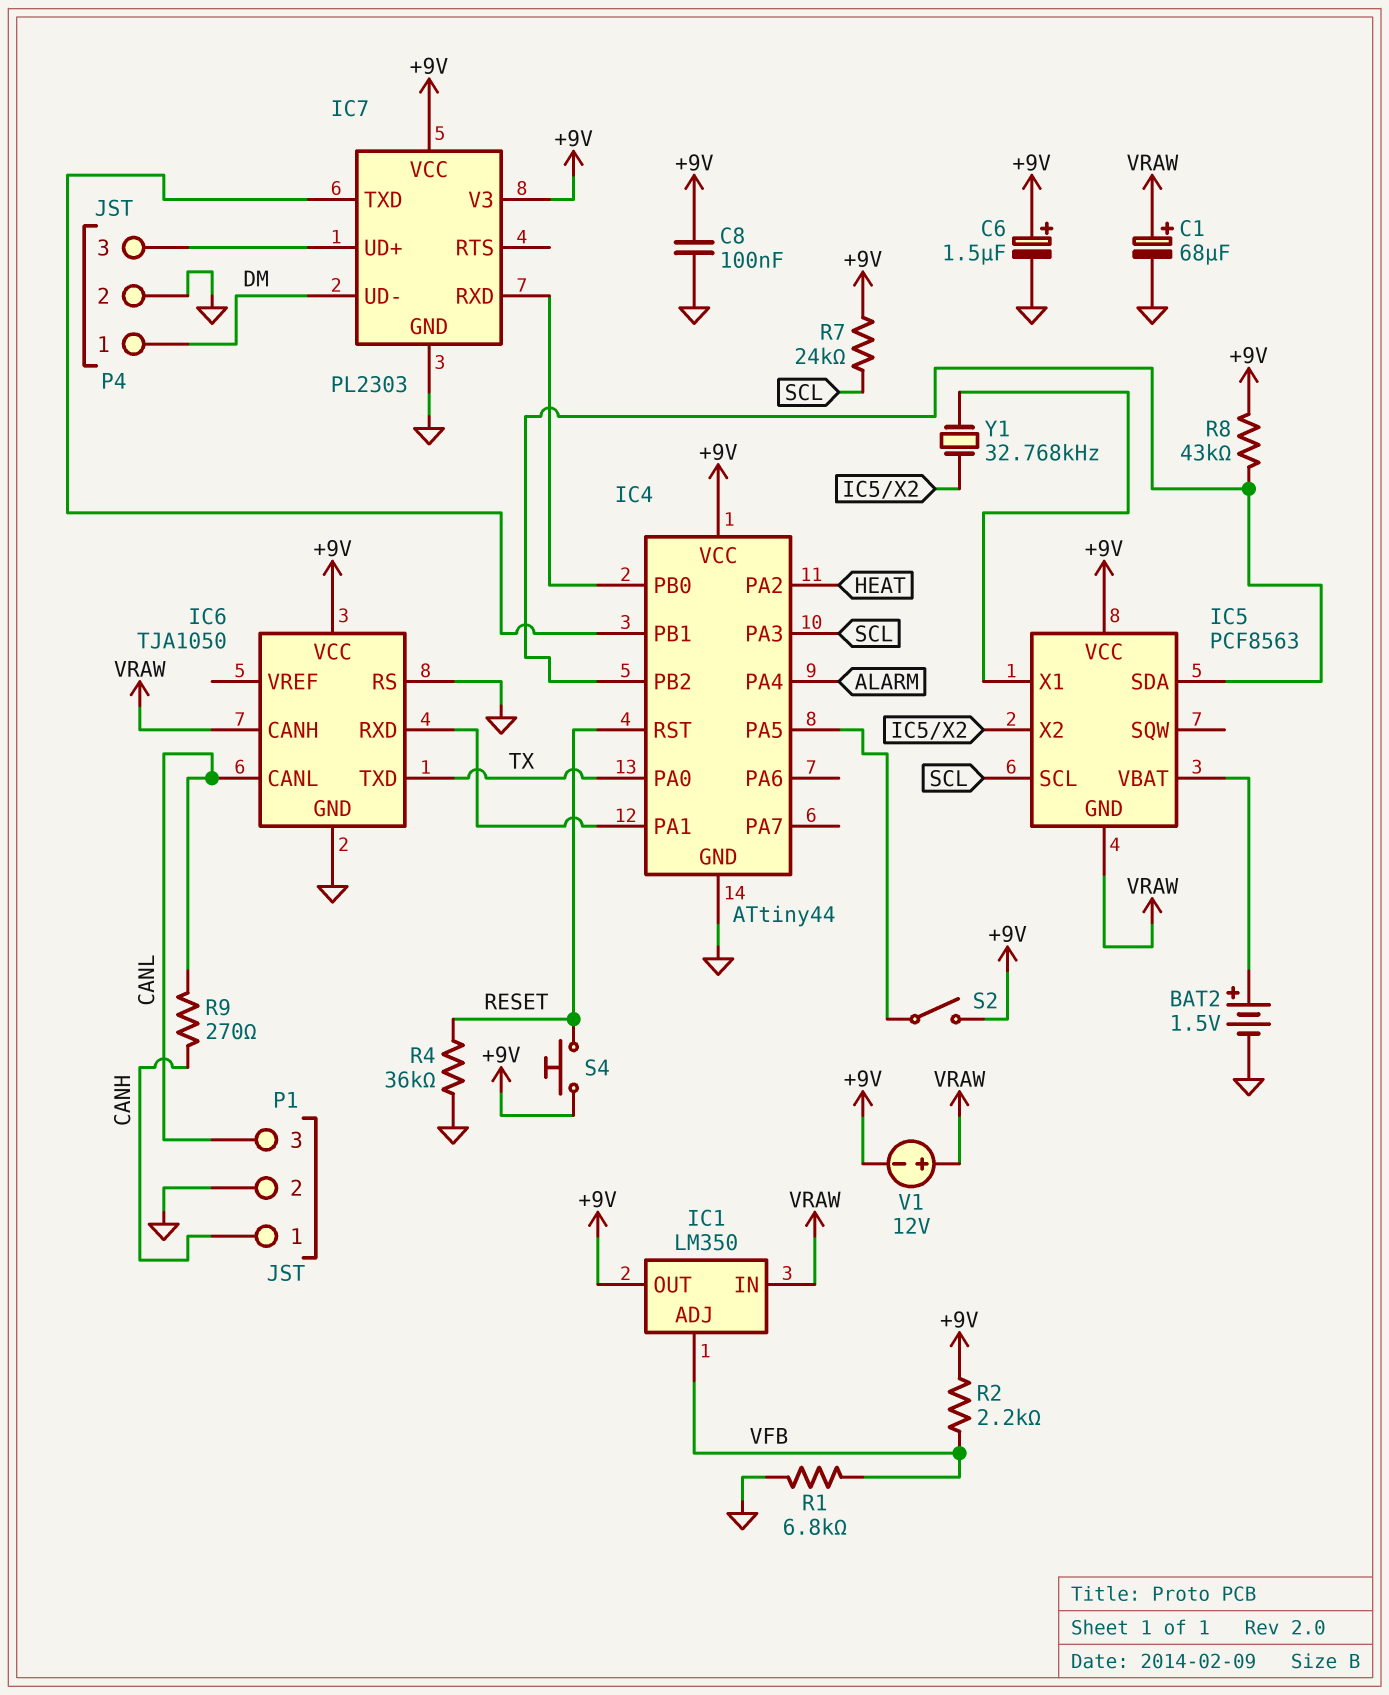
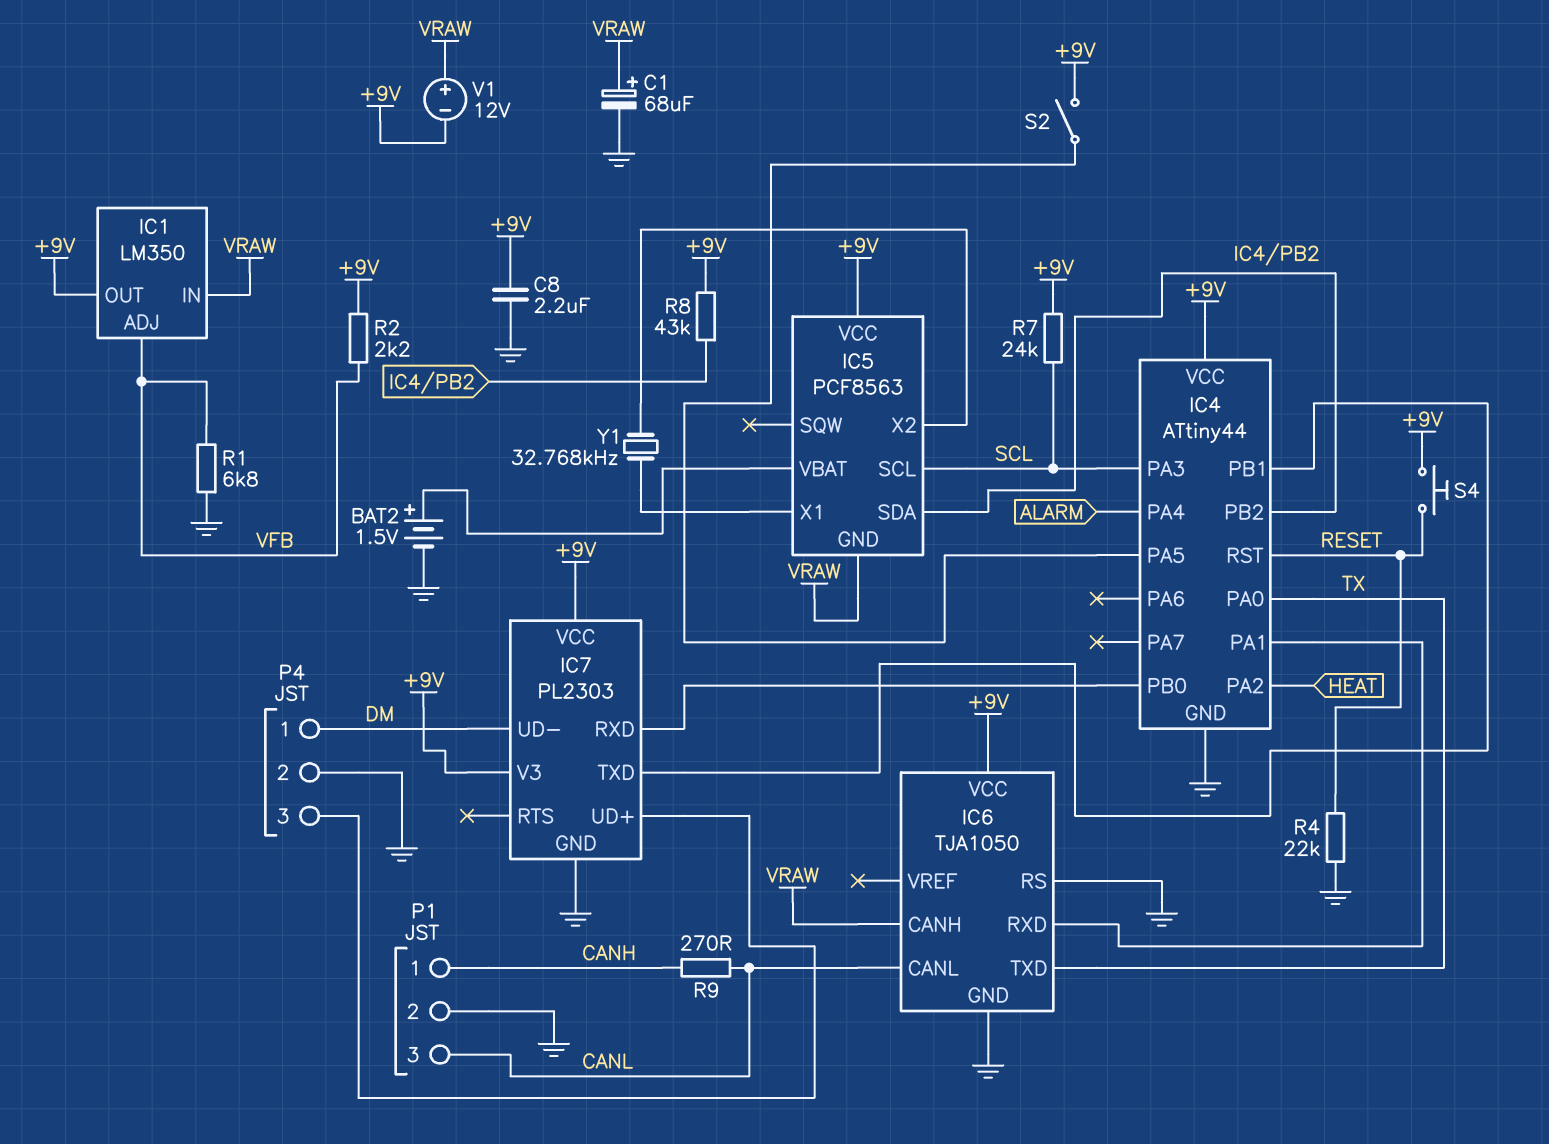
C6: 1.5uF (plus +9V, minus GND) -> none
C8: 100nF (+9V, GND) -> 2.2uF (+9V, GND)
R4: 36k (GND, RESET) -> 22k (GND, RESET)

